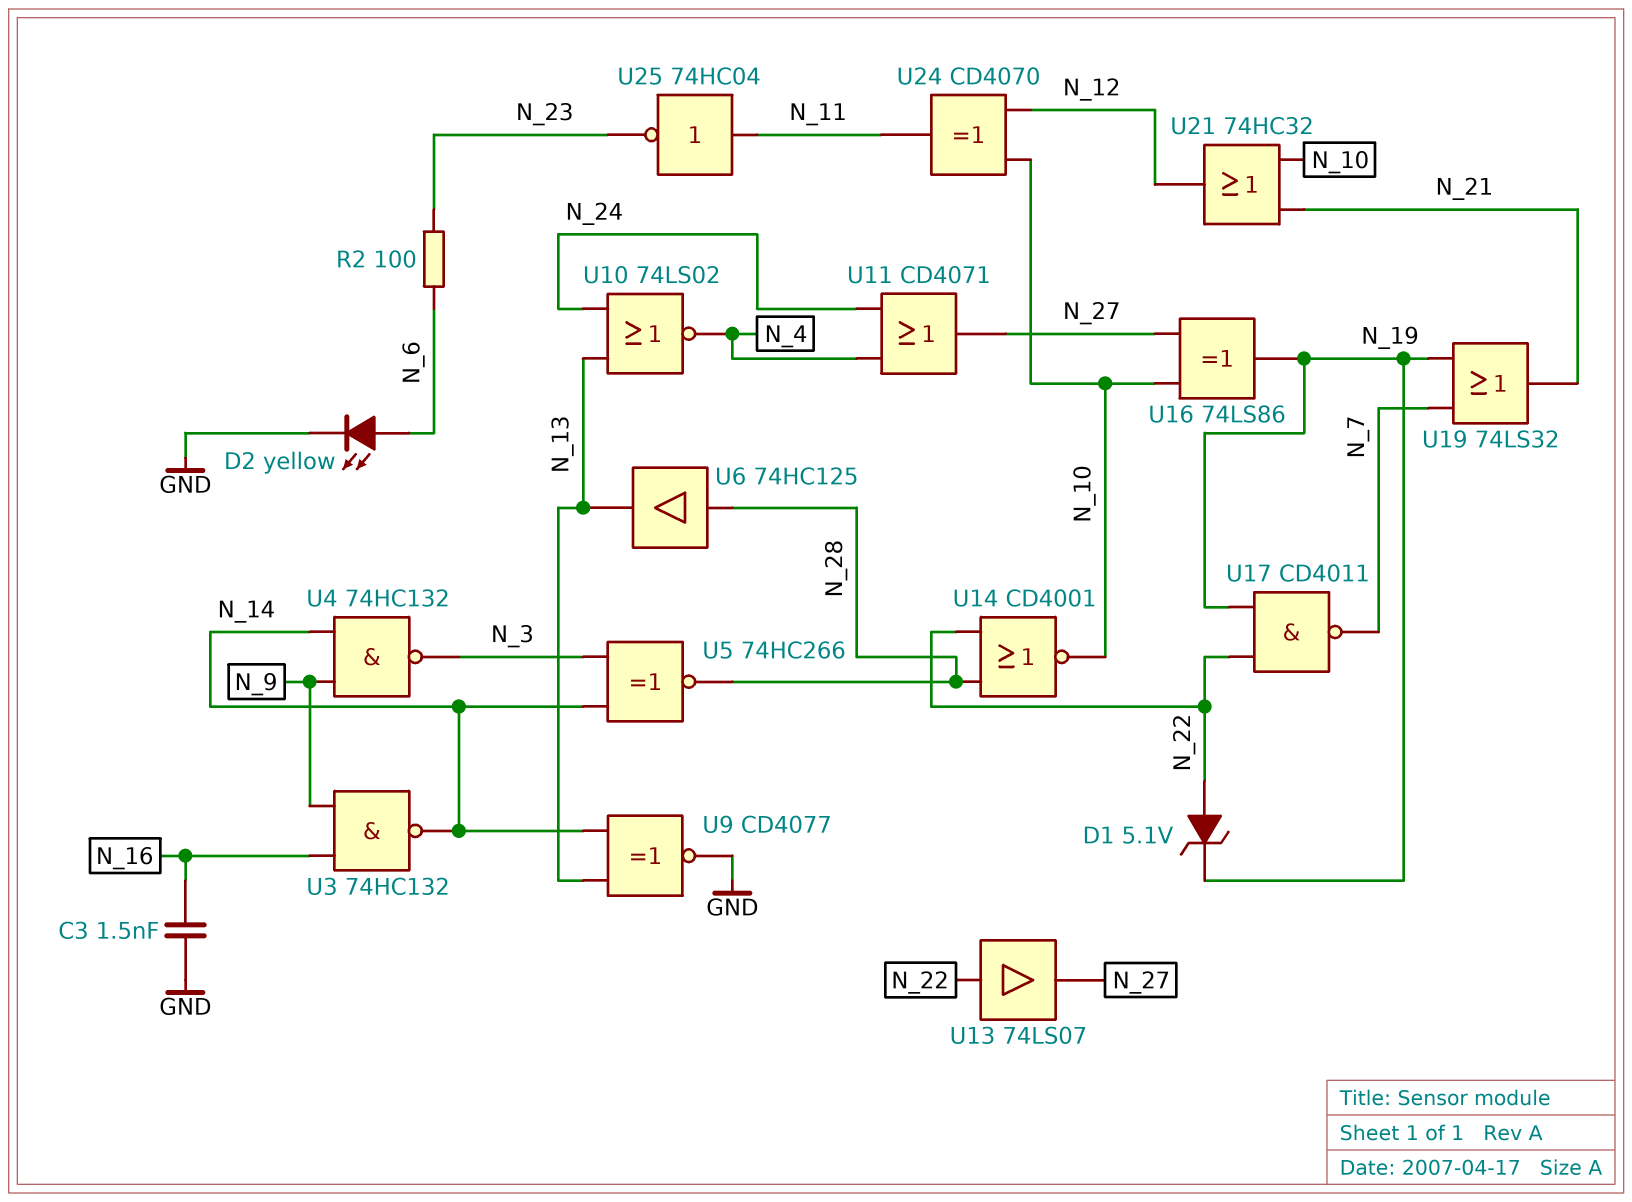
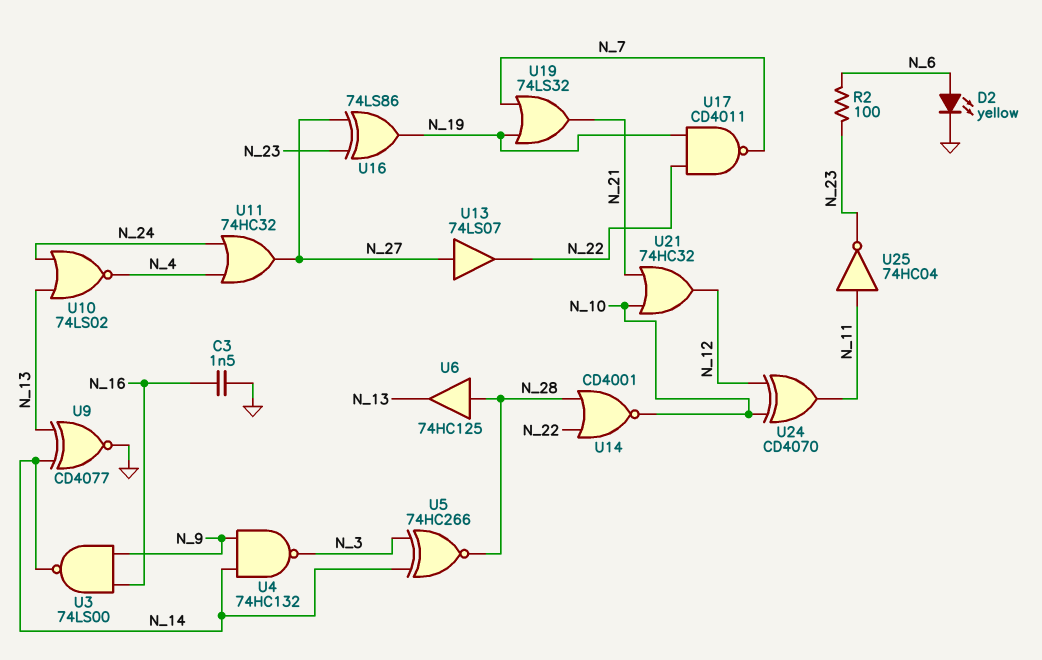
D1: zener 5.1V (A N_22, K N_19) -> none
U3: NAND 74HC132 (in N_9, in N_16, out N_14) -> NAND 74LS00 (in N_9, in N_16, out N_14)
U11: OR CD4071 (in N_4, in N_24, out N_27) -> OR 74HC32 (in N_4, in N_24, out N_27)
U13: buffer 74LS07 (in N_22, out N_27) -> buffer 74LS07 (in N_27, out N_22)
U16: XOR 74LS86 (in N_10, in N_27, out N_19) -> XOR 74LS86 (in N_23, in N_27, out N_19)

